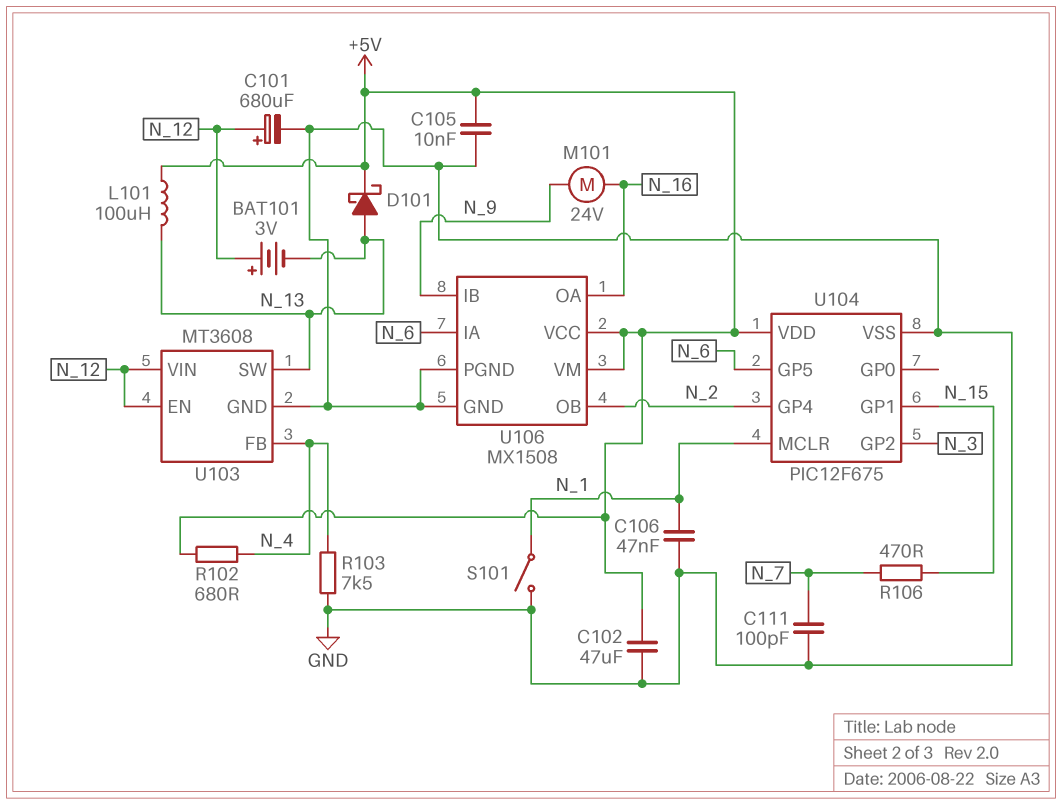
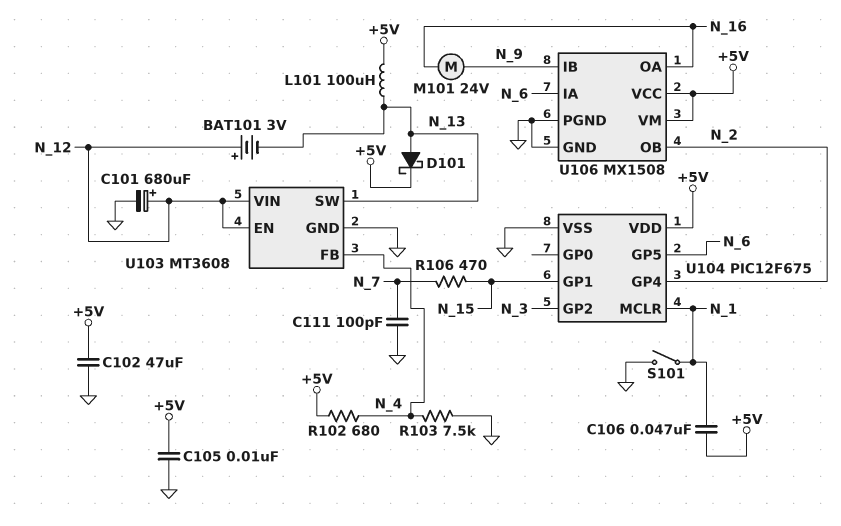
C106: 47nF (GND, N_1) -> 47nF (+5V, N_1)

